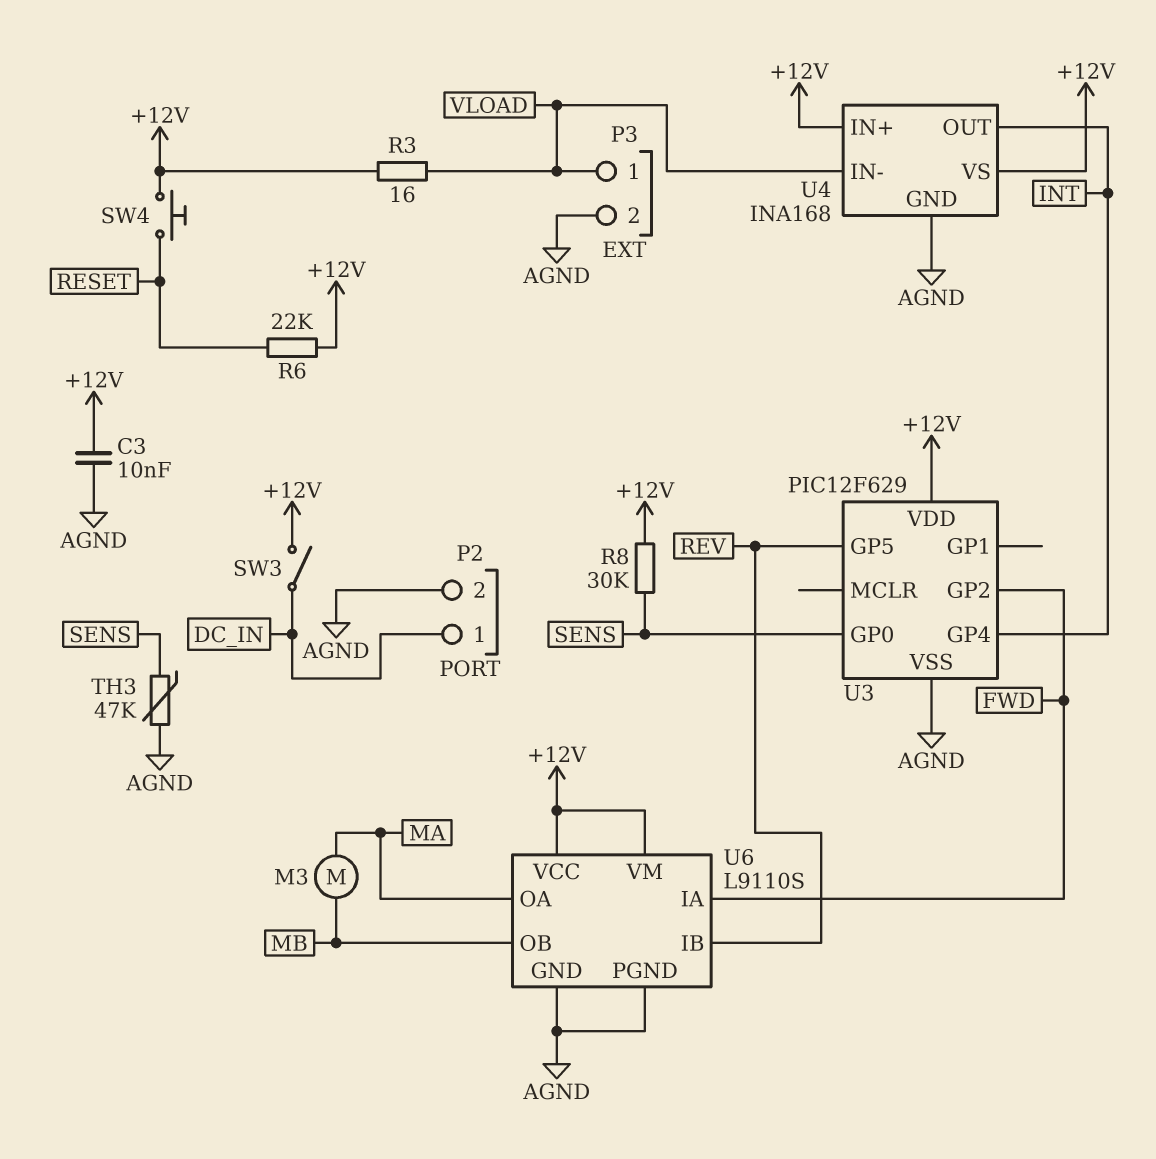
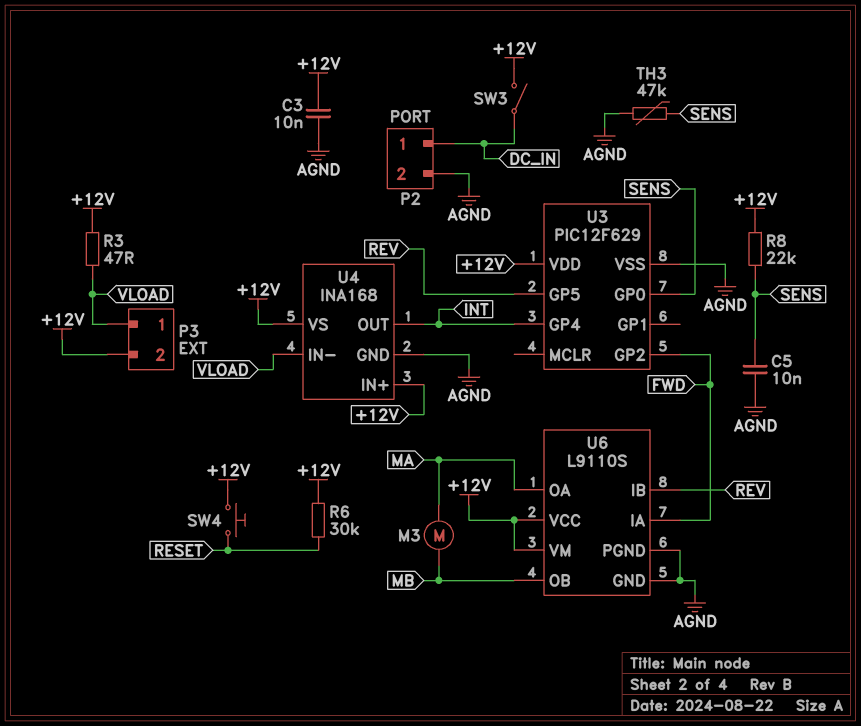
C5: none -> 10nF (AGND, SENS)
P3 pin 2: AGND -> +12V
R3: 16 (+12V, VLOAD) -> 47 (+12V, VLOAD)
R6: 22k (+12V, RESET) -> 30k (+12V, RESET)
R8: 30k (+12V, SENS) -> 22k (+12V, SENS)

